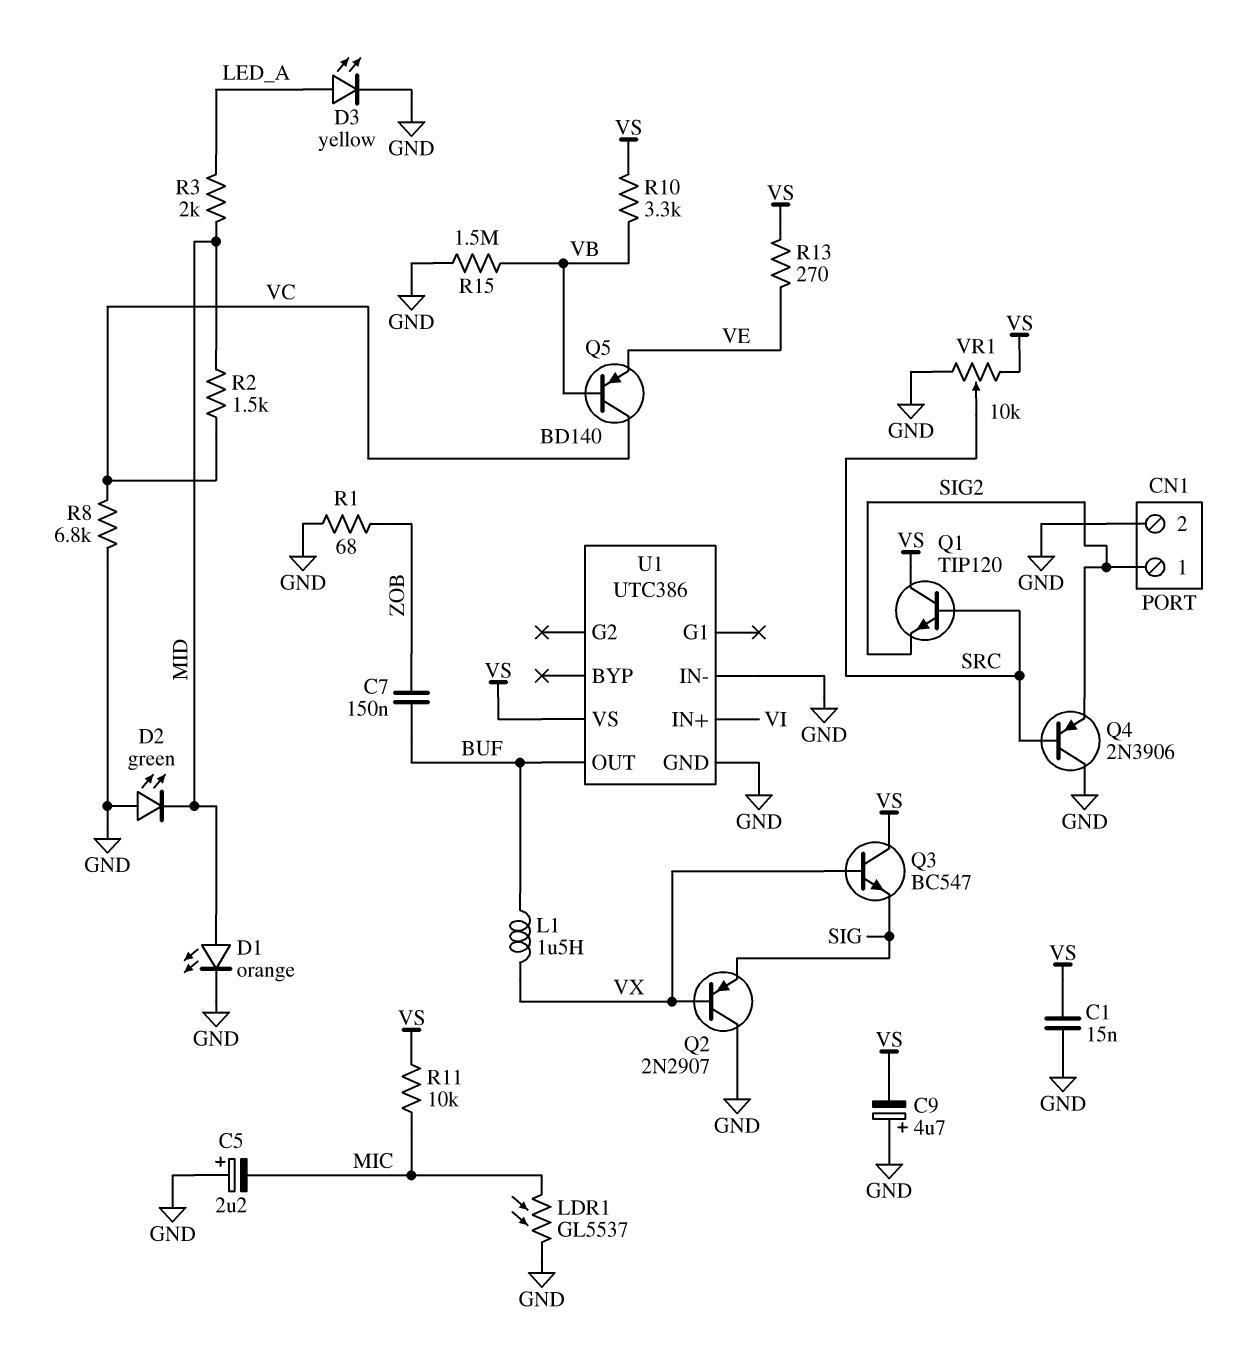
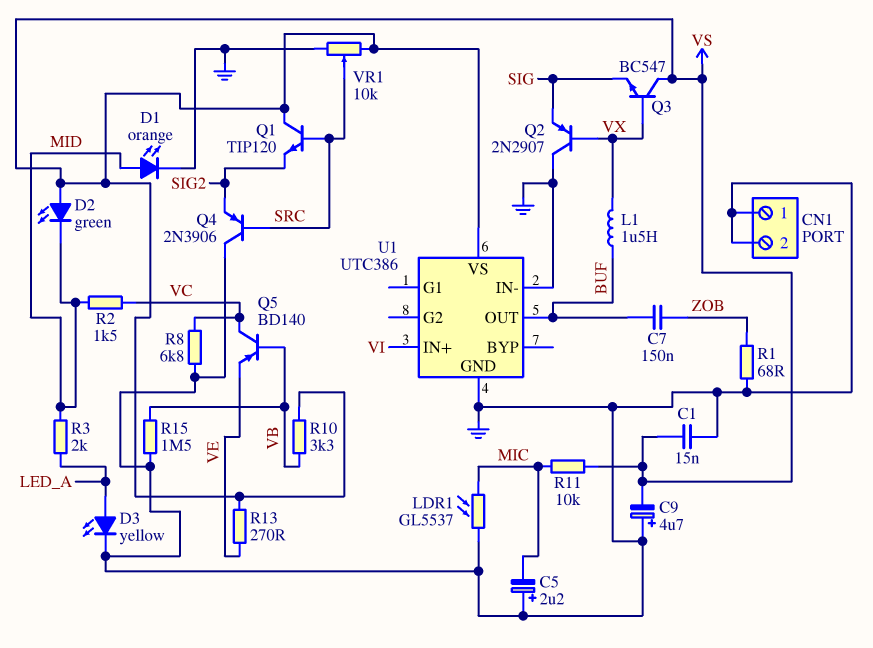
CN1 pin 1: SIG2 -> GND
D2: LED green (A GND, K MID) -> LED green (A VS, K MID)

